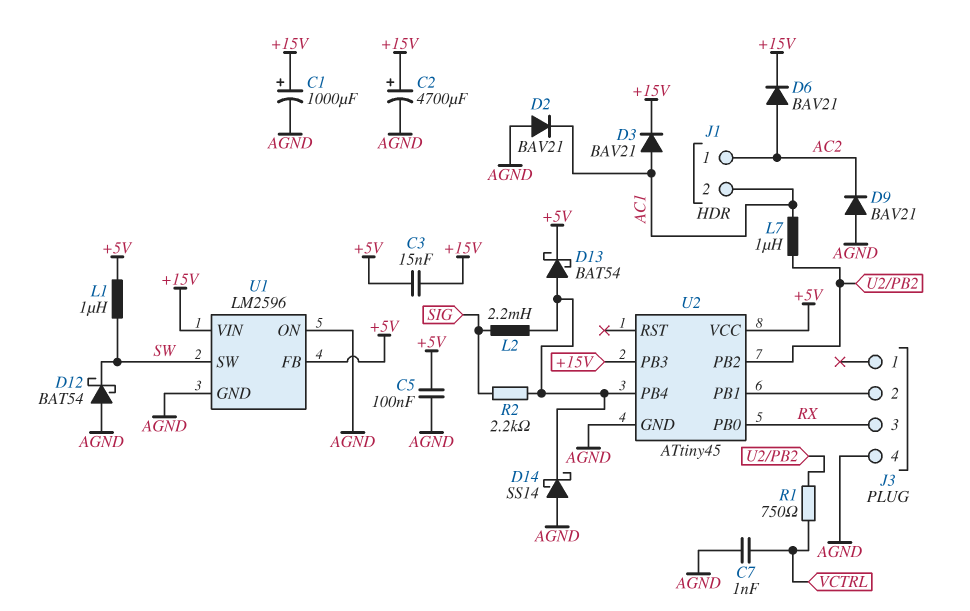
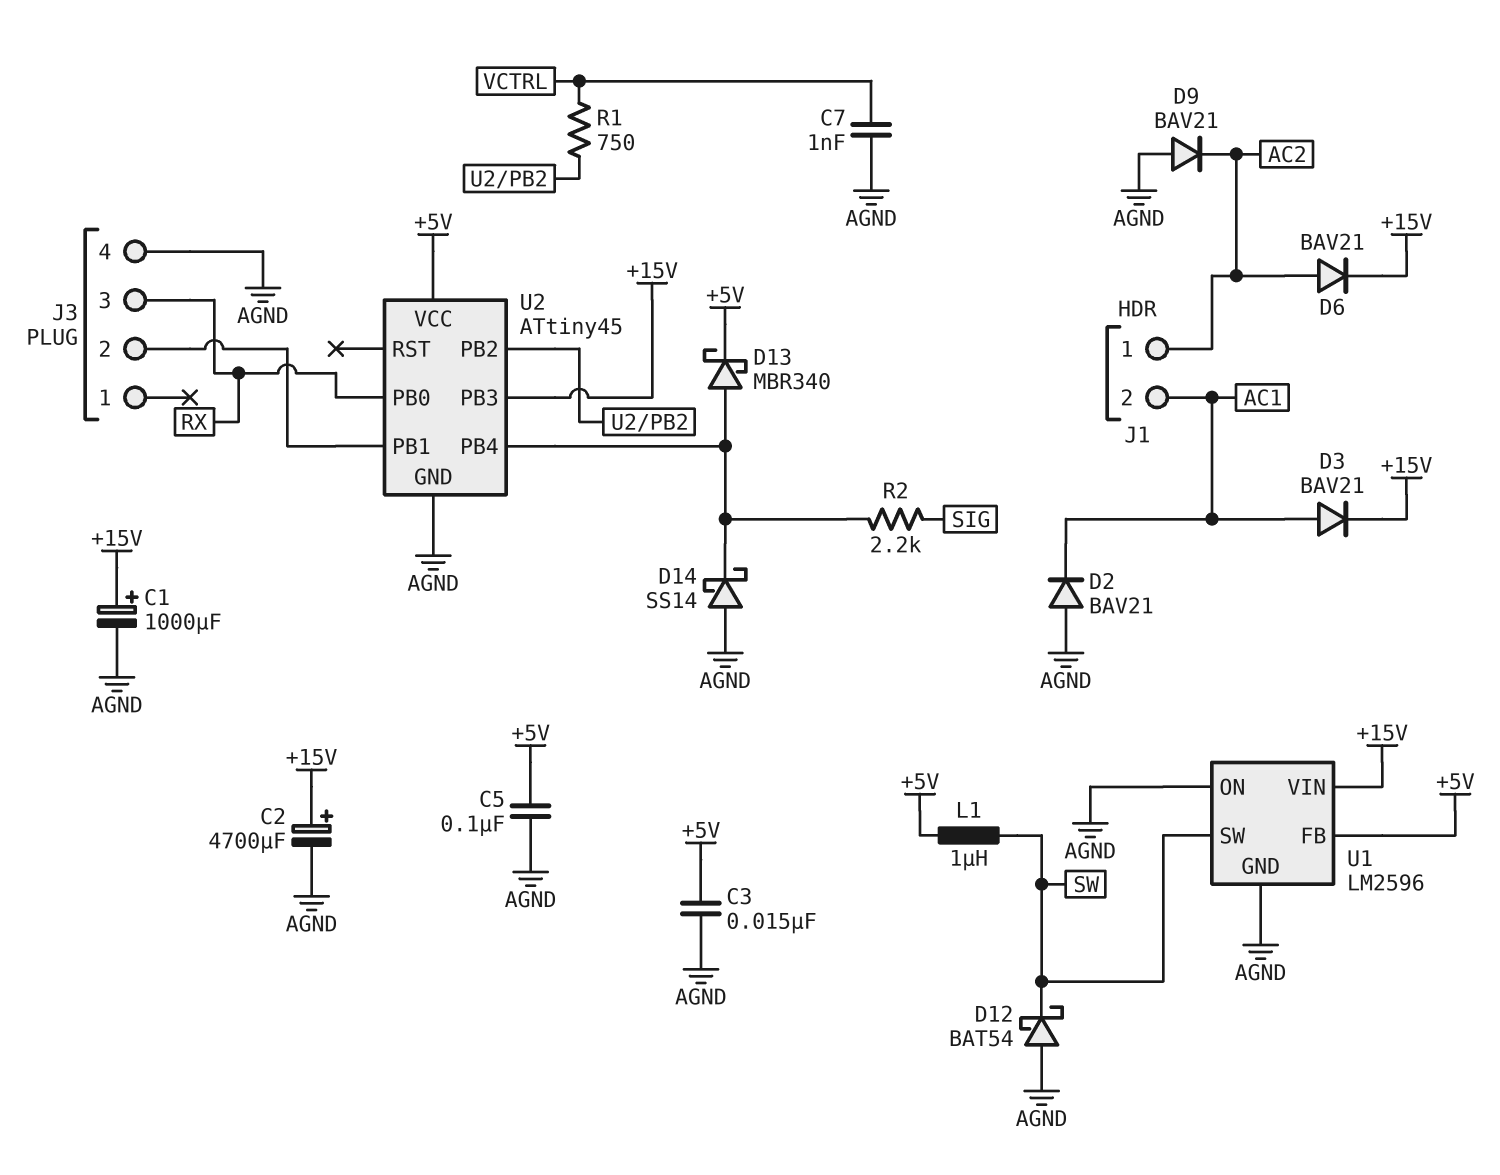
C3: 15nF (+5V, +15V) -> 15nF (+5V, AGND)
D13: schottky BAT54 (A U2/PB4, K +5V) -> schottky MBR340 (A U2/PB4, K +5V)
L2: 2.2mH (SIG, U2/PB4) -> none
L7: 1uH (AC1, U2/PB2) -> none

